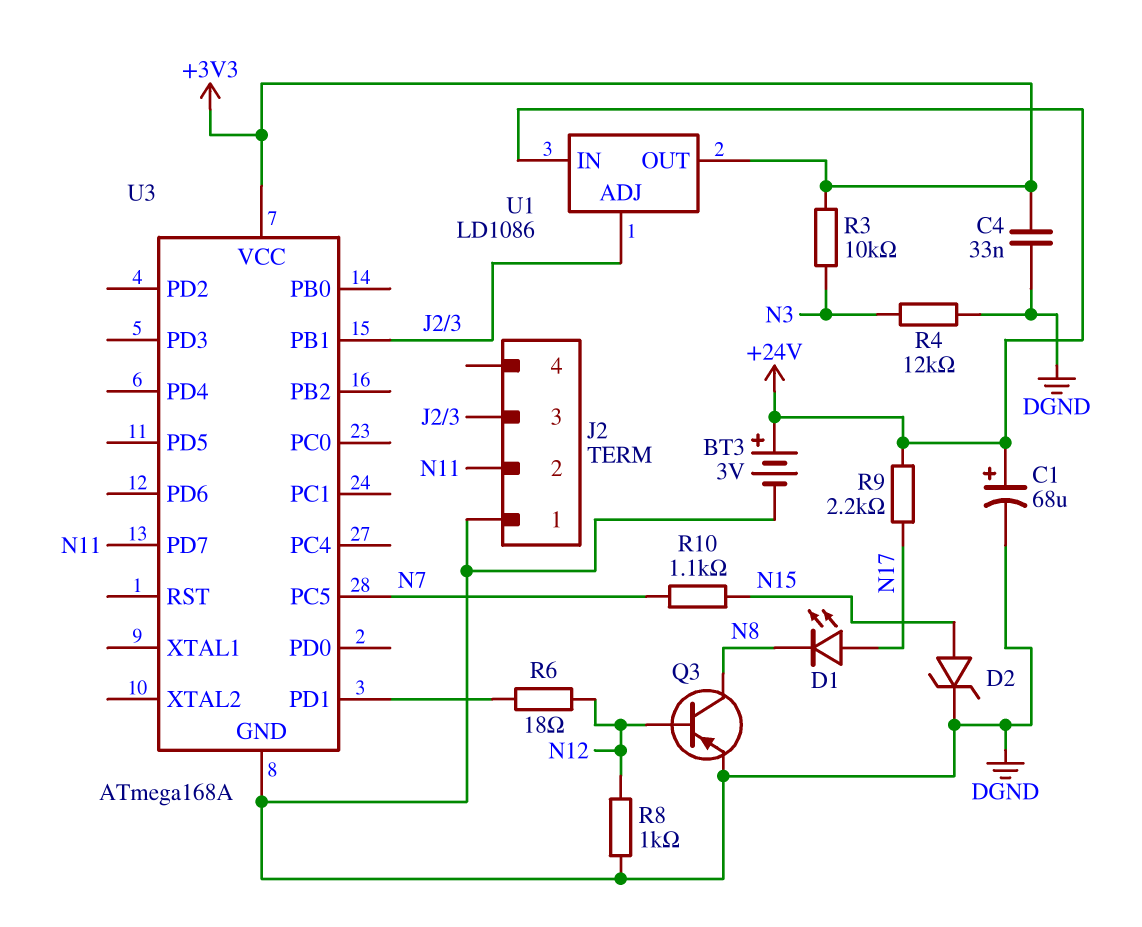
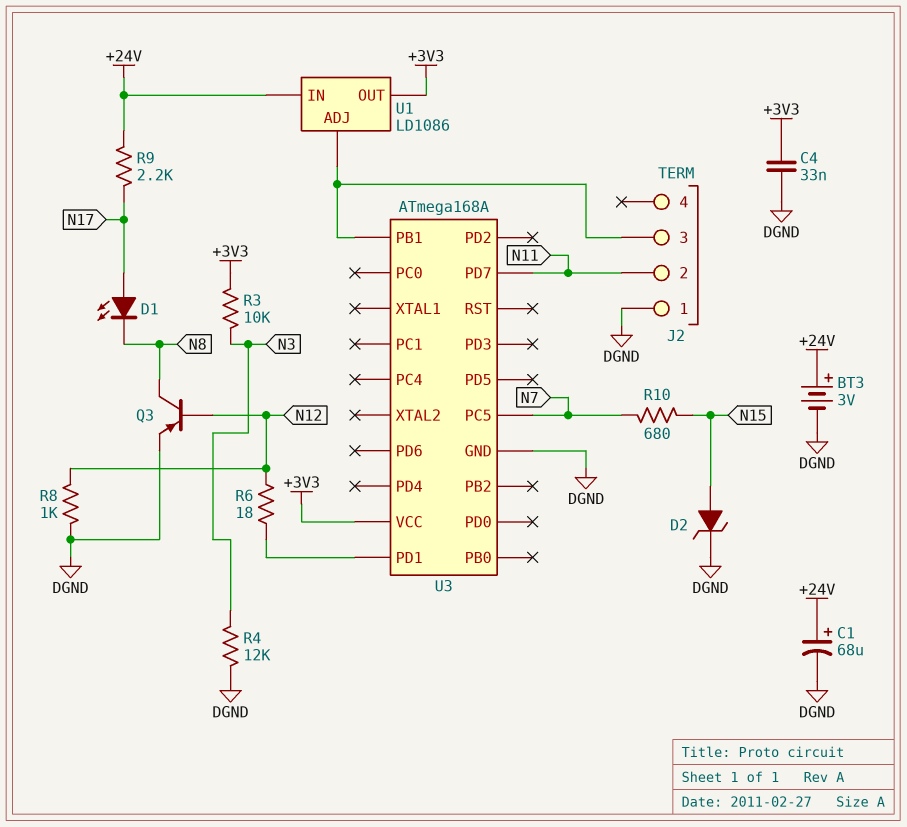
R10: 1.1k (N7, N15) -> 680 (N7, N15)

